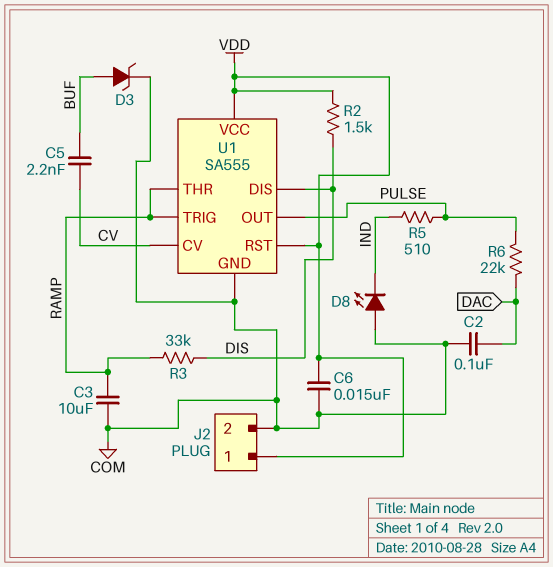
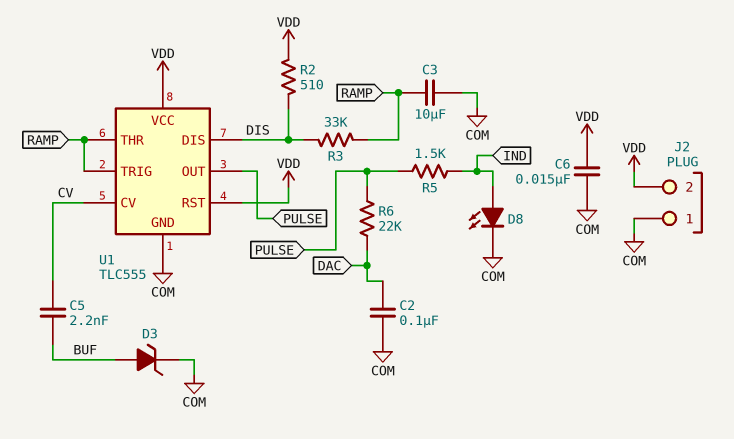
D8: LED (A COM, K IND) -> LED (A IND, K COM)
J2 pin 1: VDD -> COM
J2 pin 2: COM -> VDD
R2: 1.5k (DIS, VDD) -> 510 (DIS, VDD)
R5: 510 (IND, PULSE) -> 1.5k (IND, PULSE)
U1: SA555 -> TLC555

